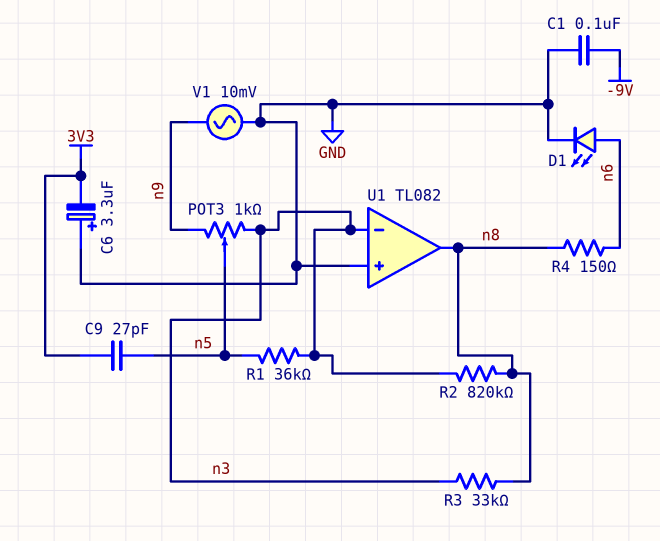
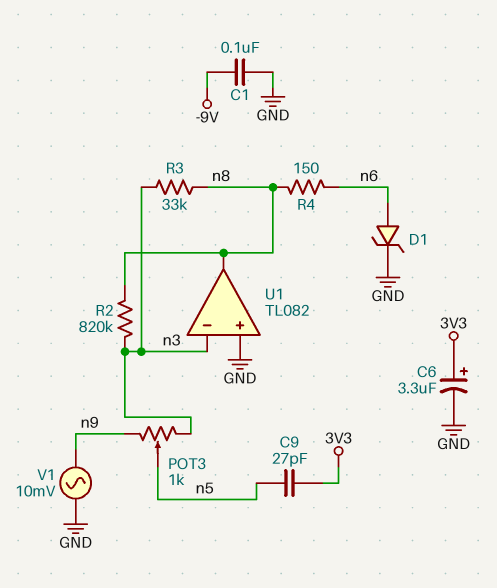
C6: 3.3uF (plus GND, minus 3V3) -> 3.3uF (plus 3V3, minus GND)
D1: LED (A n6, K GND) -> zener (A n6, K GND)
R1: 36k (n3, n5) -> none

